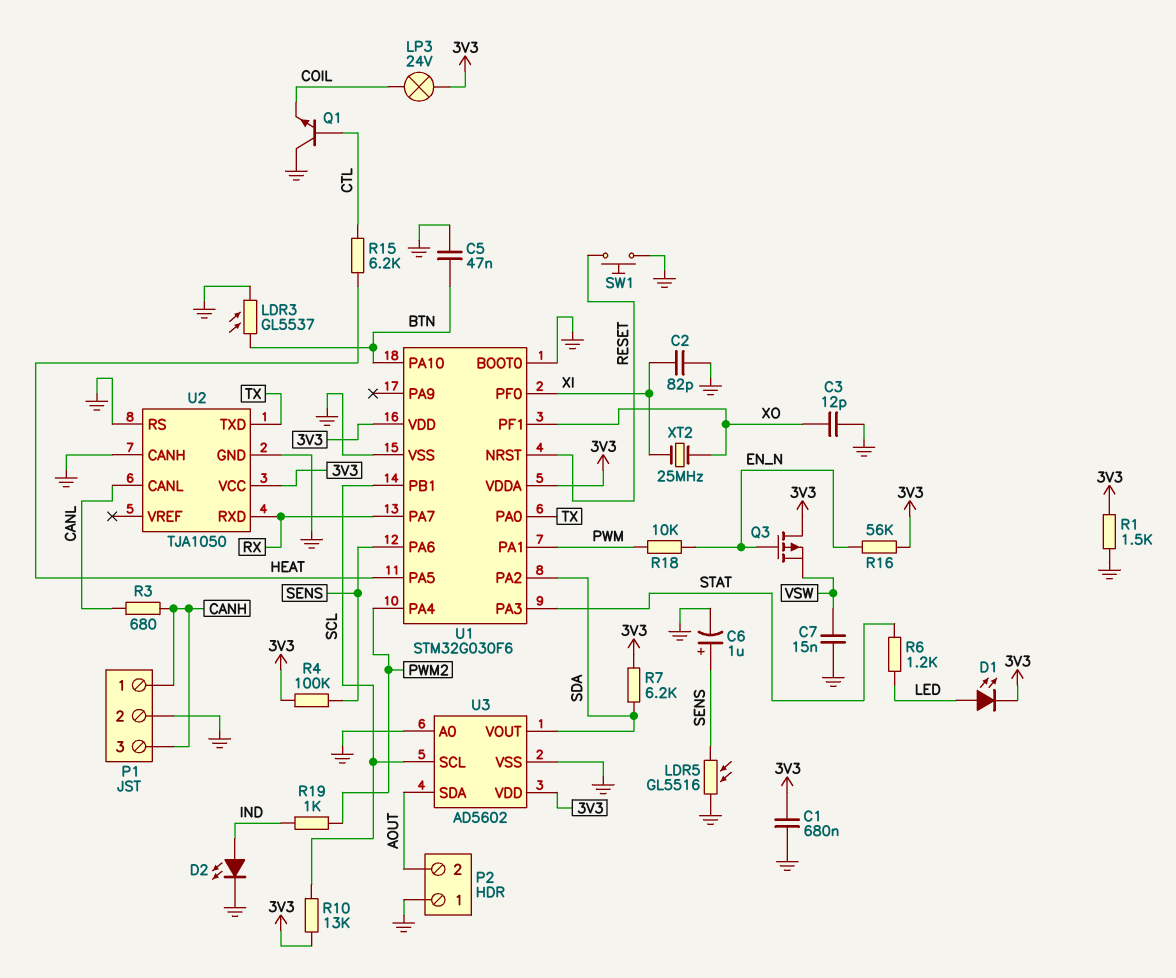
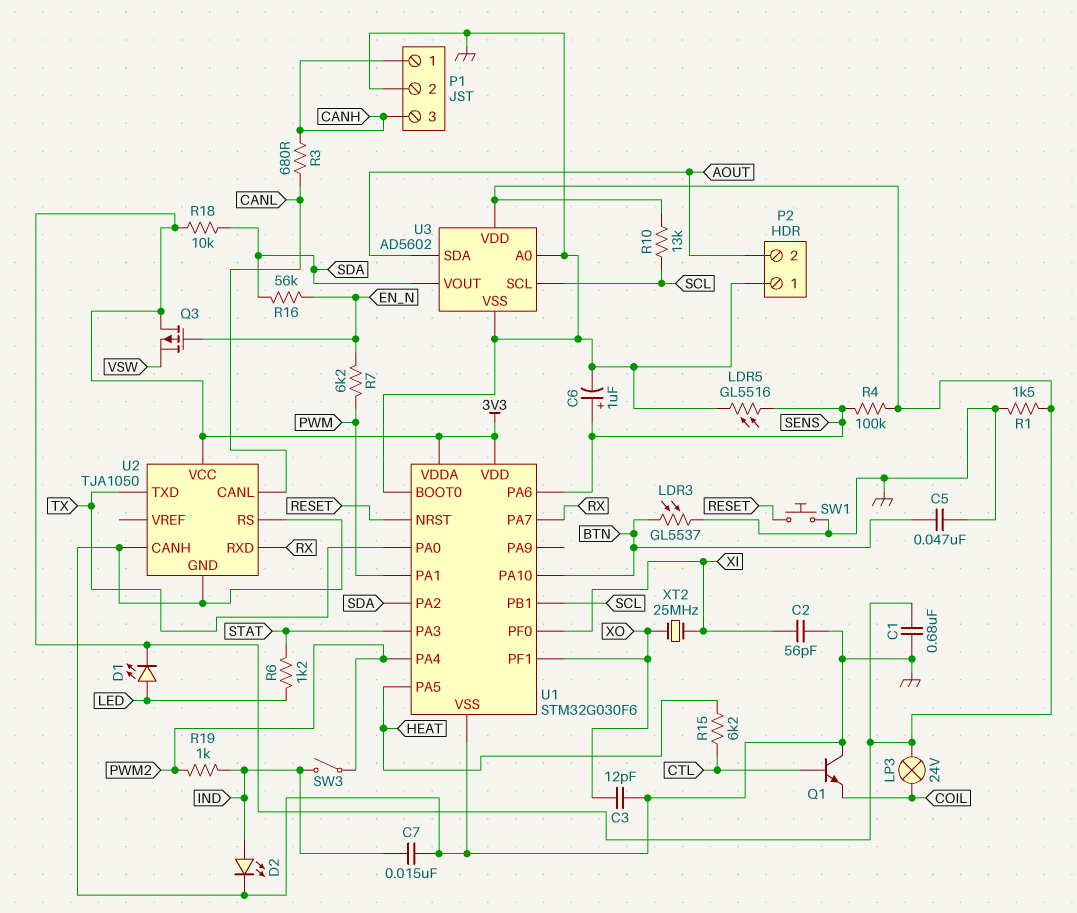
C2: 82pF (GND, XI) -> 56pF (GND, XI)
C7: 15nF (GND, VSW) -> 15nF (GND, IND)
R7: 6.2k (3V3, SDA) -> 6.2k (EN_N, PWM)
R16: 56k (3V3, EN_N) -> 56k (EN_N, SDA)
R18: 10k (EN_N, PWM) -> 10k (3V3, SDA)
SW3: none -> switch (IND, PWM2)

